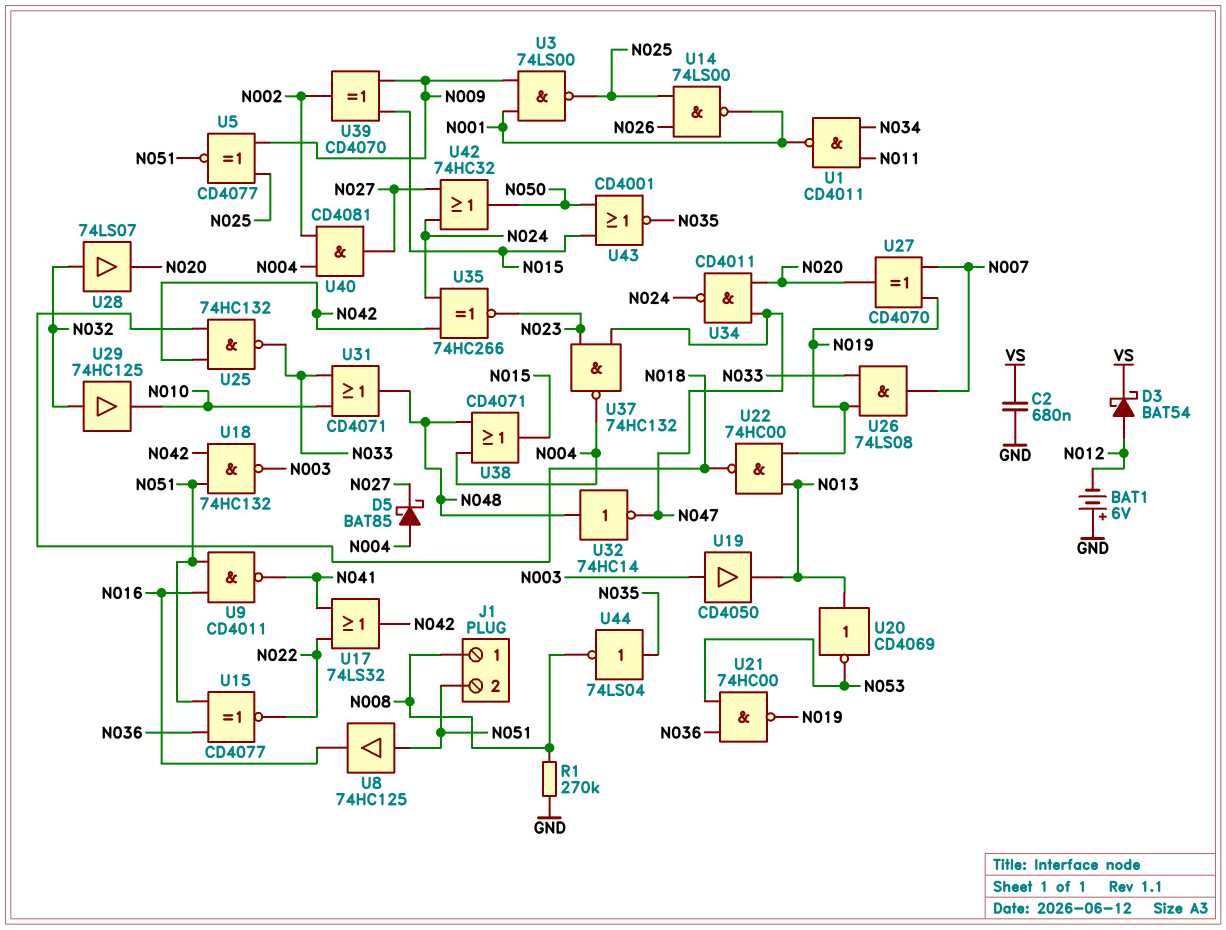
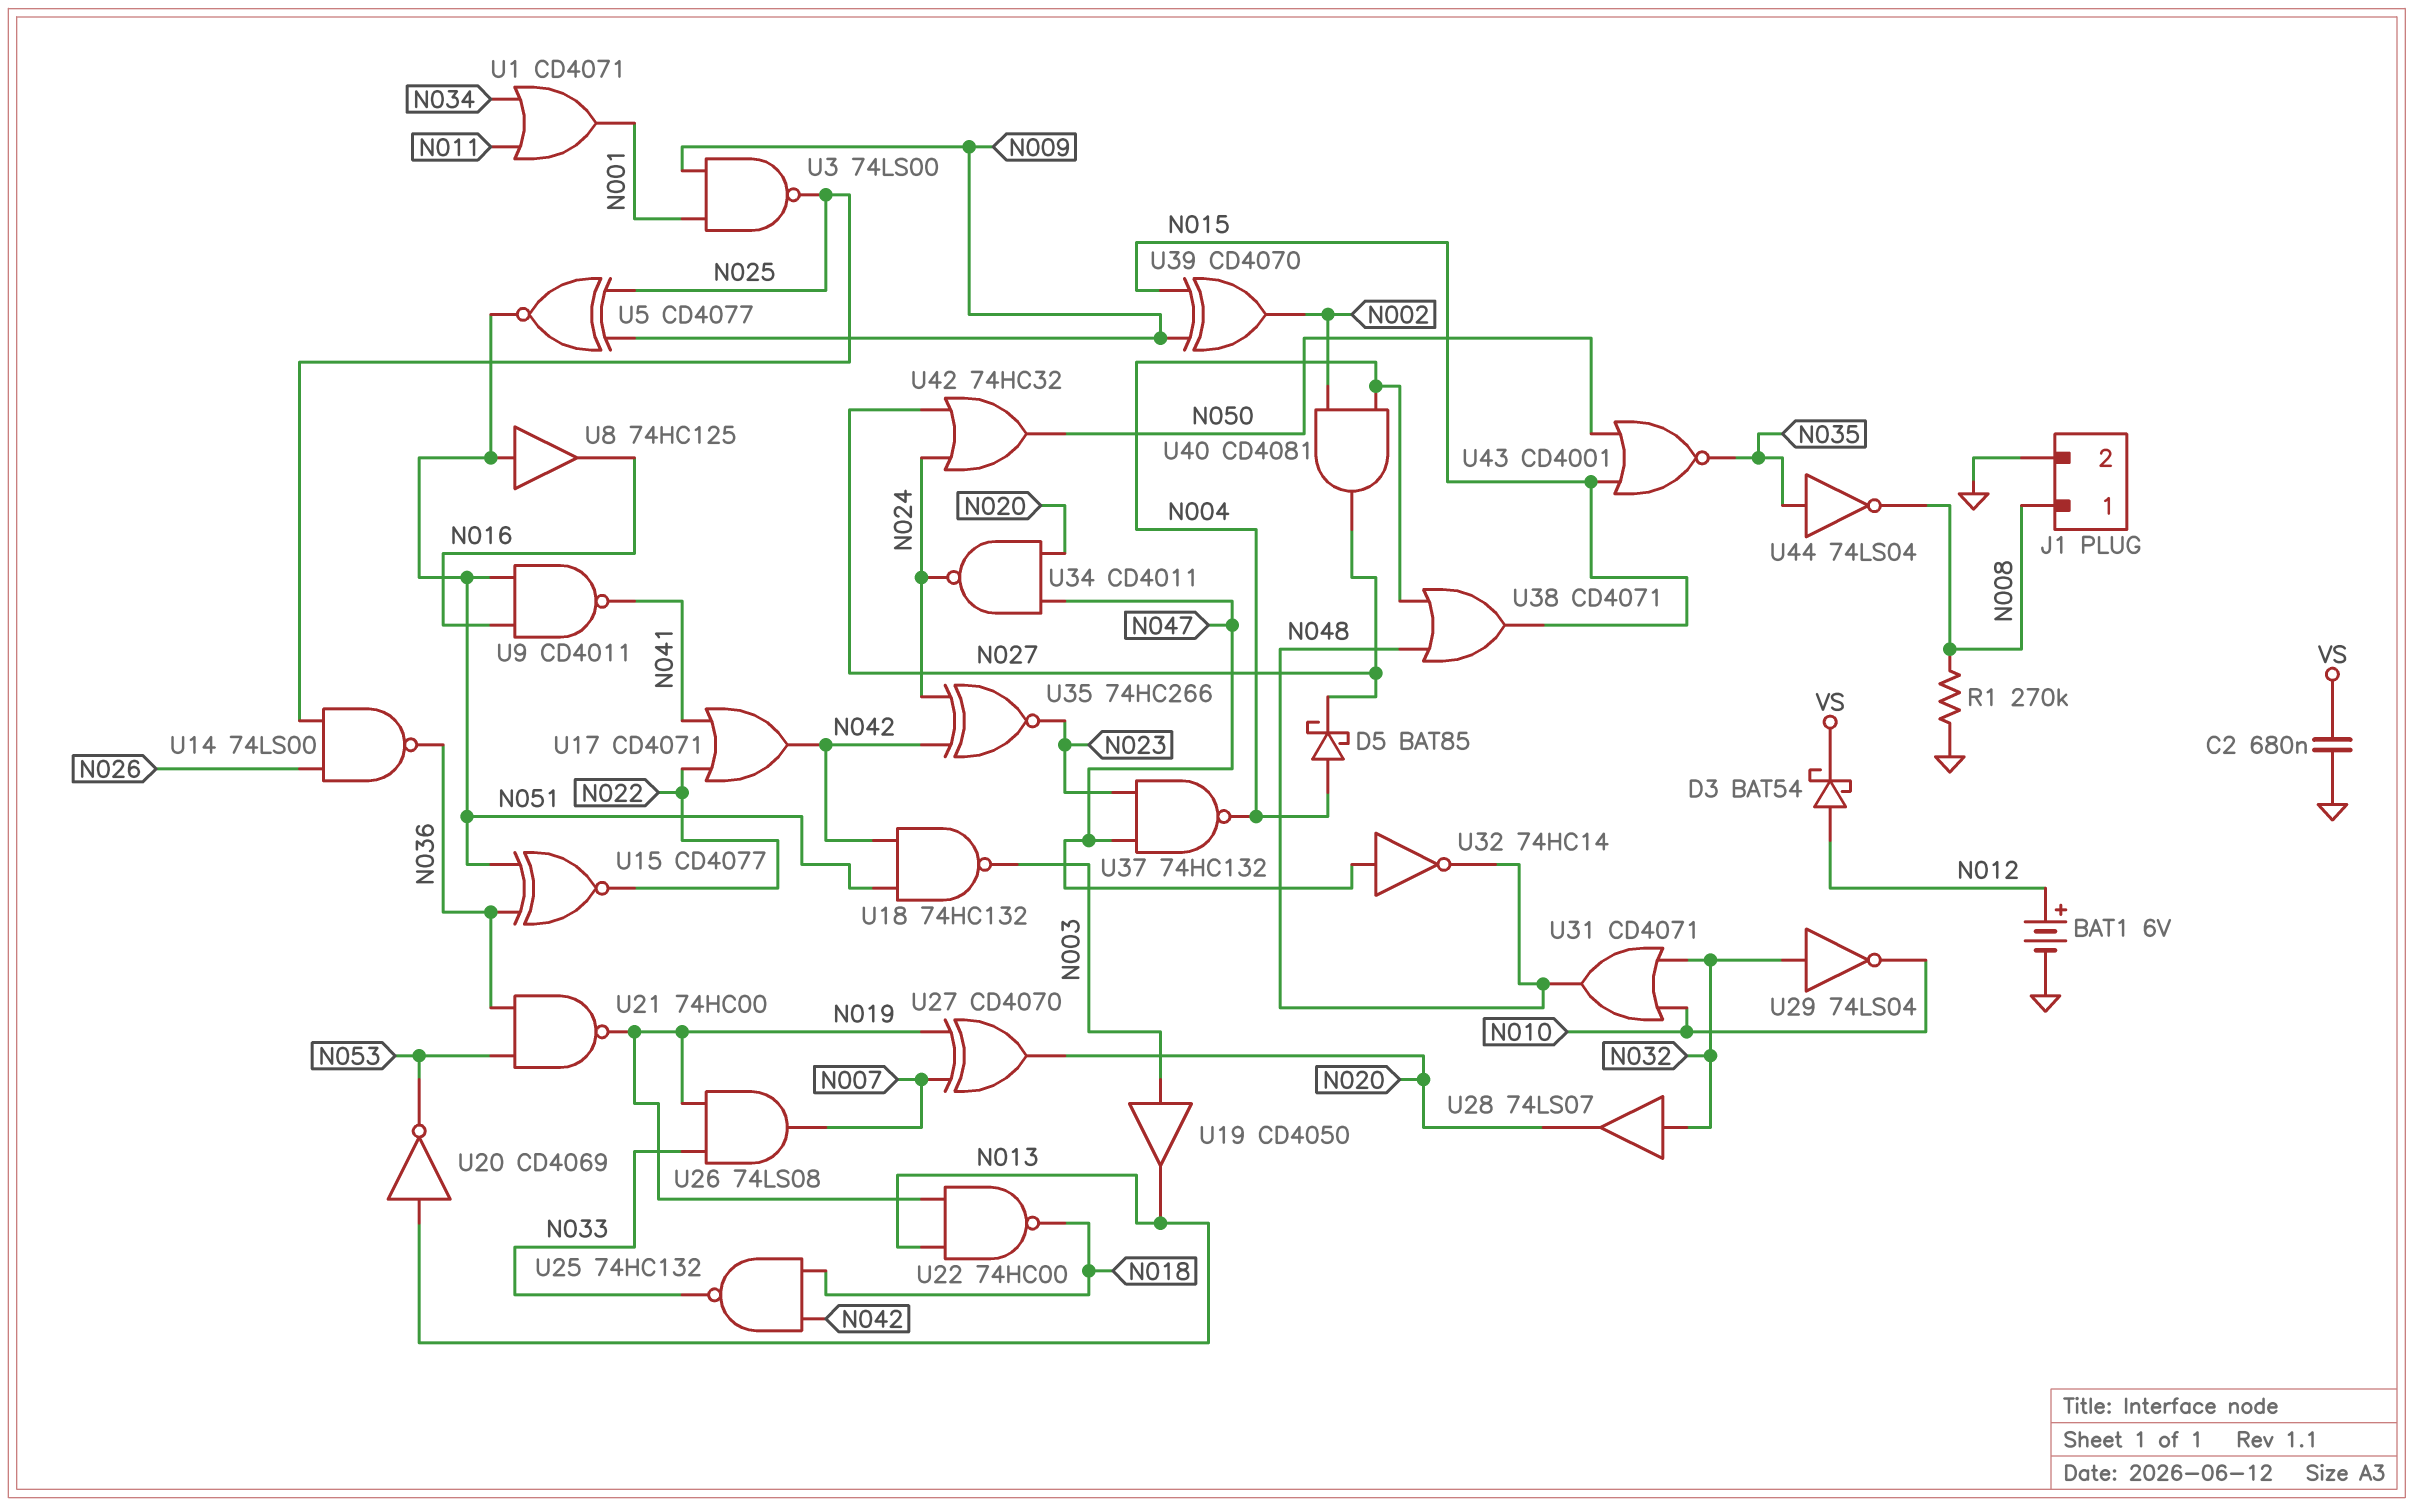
BAT1: 6V (plus GND, minus N012) -> 6V (plus N012, minus GND)
J1 pin 2: N051 -> GND
U1: NAND CD4011 (in N011, in N034, out N001) -> OR CD4071 (in N011, in N034, out N001)
U14: NAND 74LS00 (in N025, in N026, out N001) -> NAND 74LS00 (in N025, in N026, out N036)
U17: OR 74LS32 (in N022, in N041, out N042) -> OR CD4071 (in N022, in N041, out N042)
U29: buffer 74HC125 (in N032, out N010) -> NOT 74LS04 (in N032, out N010)
U31: OR CD4071 (in N010, in N033, out N048) -> OR CD4071 (in N010, in N032, out N048)
U32: NOT 74HC14 (in N048, out N047) -> NOT 74HC14 (in N047, out N048)

